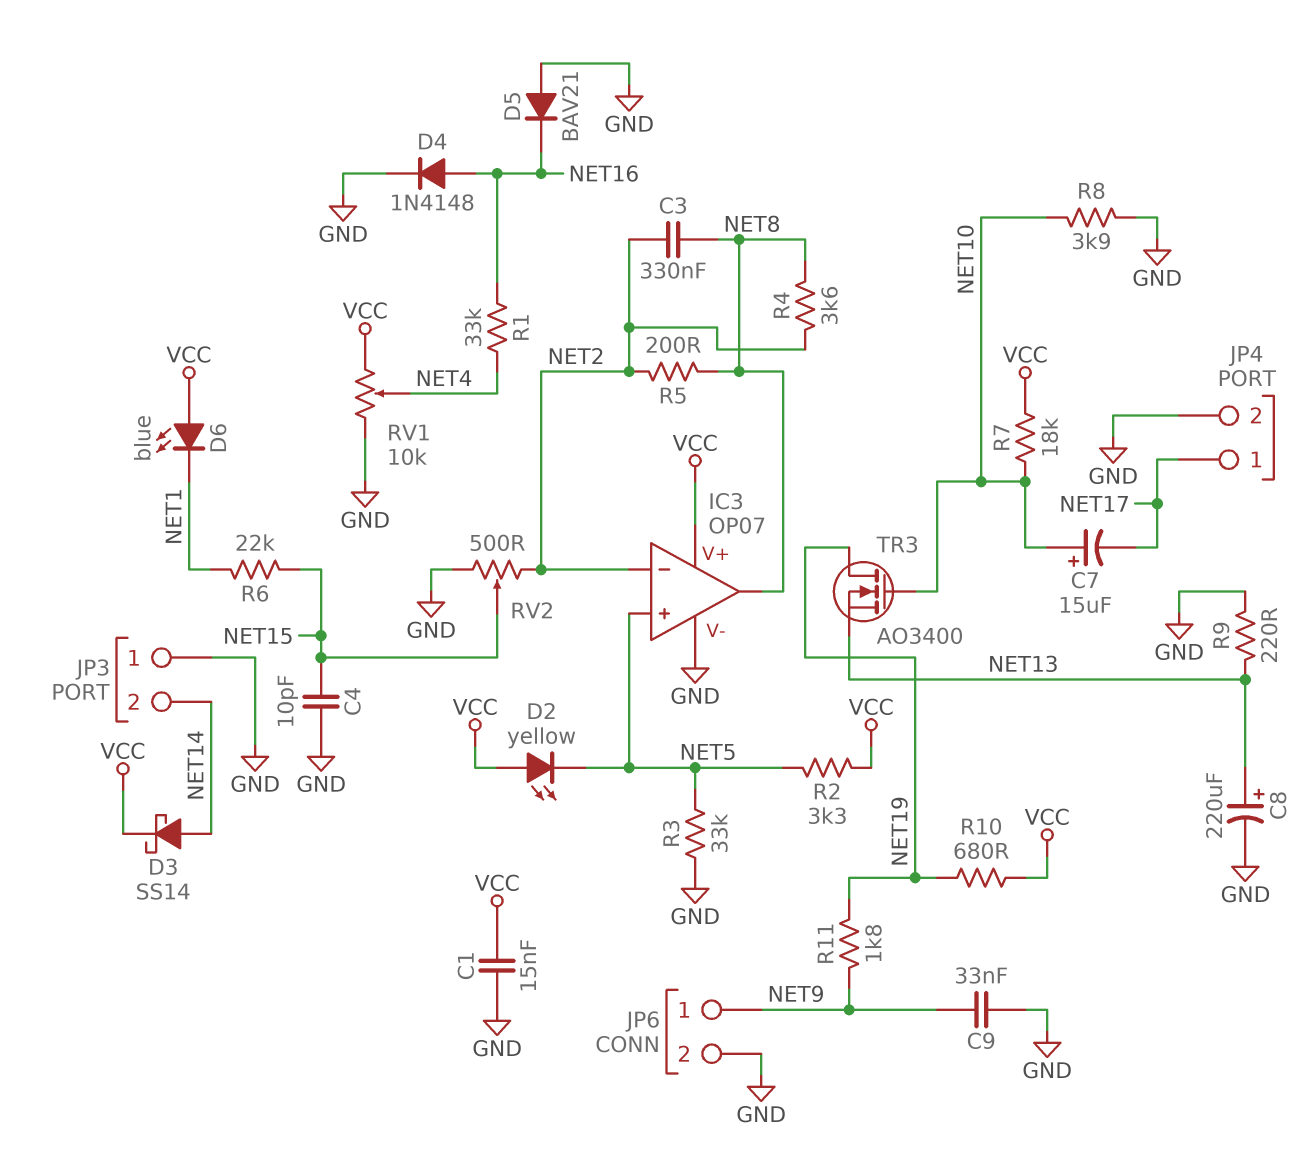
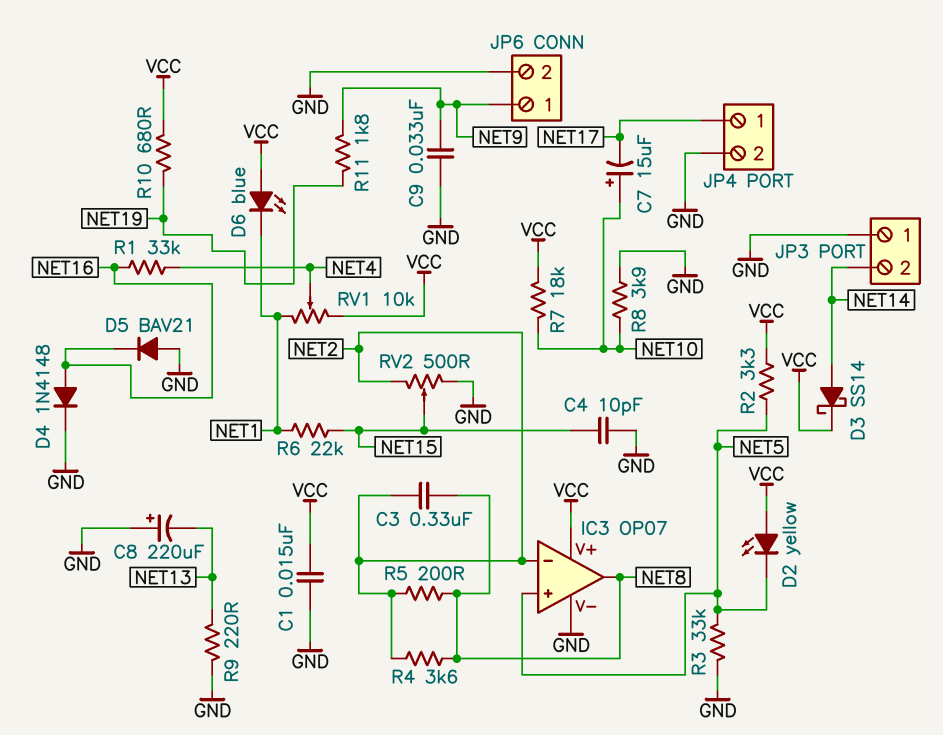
C8: 220uF (plus NET13, minus GND) -> 220uF (plus GND, minus NET13)
RV1: 10k (GND, VCC, wiper NET4) -> 10k (NET1, VCC, wiper NET4)
TR3: NMOS AO3400 (G NET10, D NET19, S NET13) -> none

